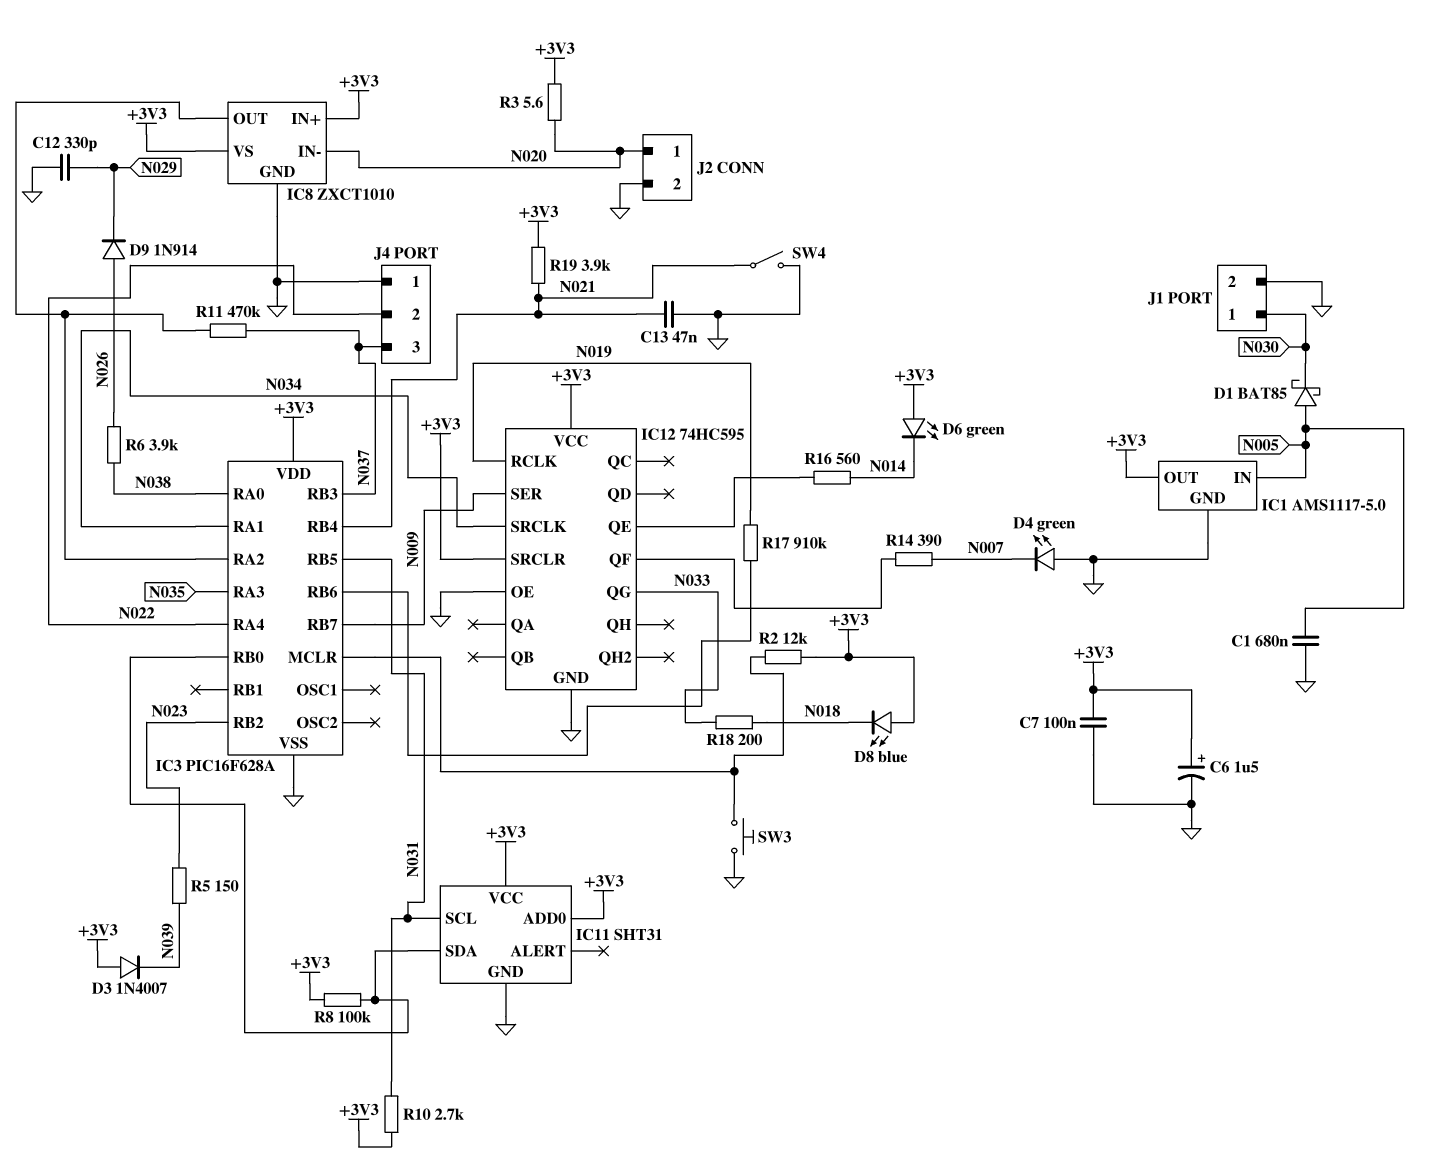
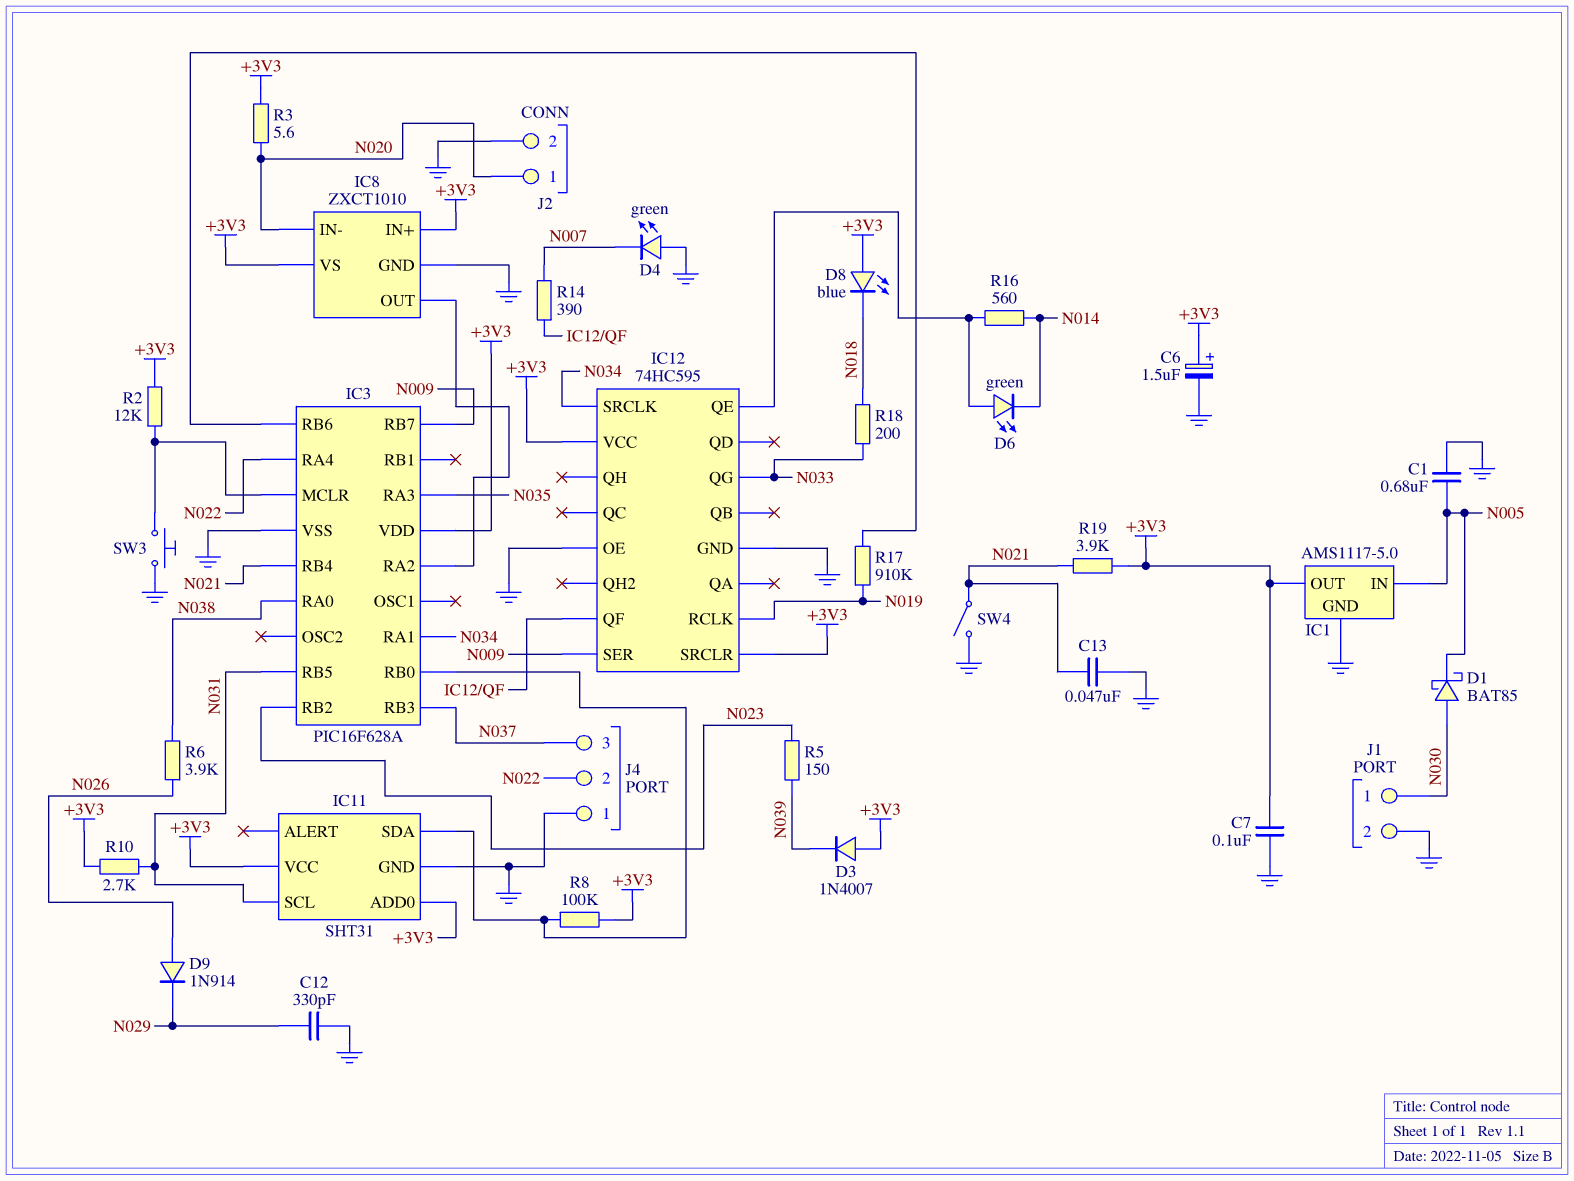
D1: schottky BAT85 (A N005, K N030) -> schottky BAT85 (A N030, K N005)
D6: LED green (A +3V3, K N014) -> LED green (A IC12/QE, K N014)
R11: 470k (IC3/RA2, N037) -> none

